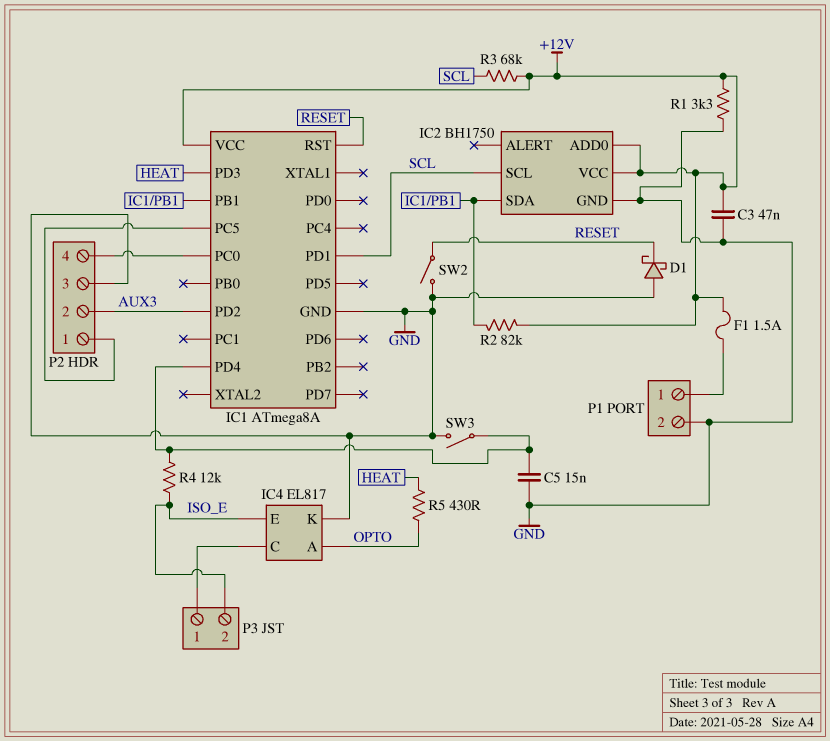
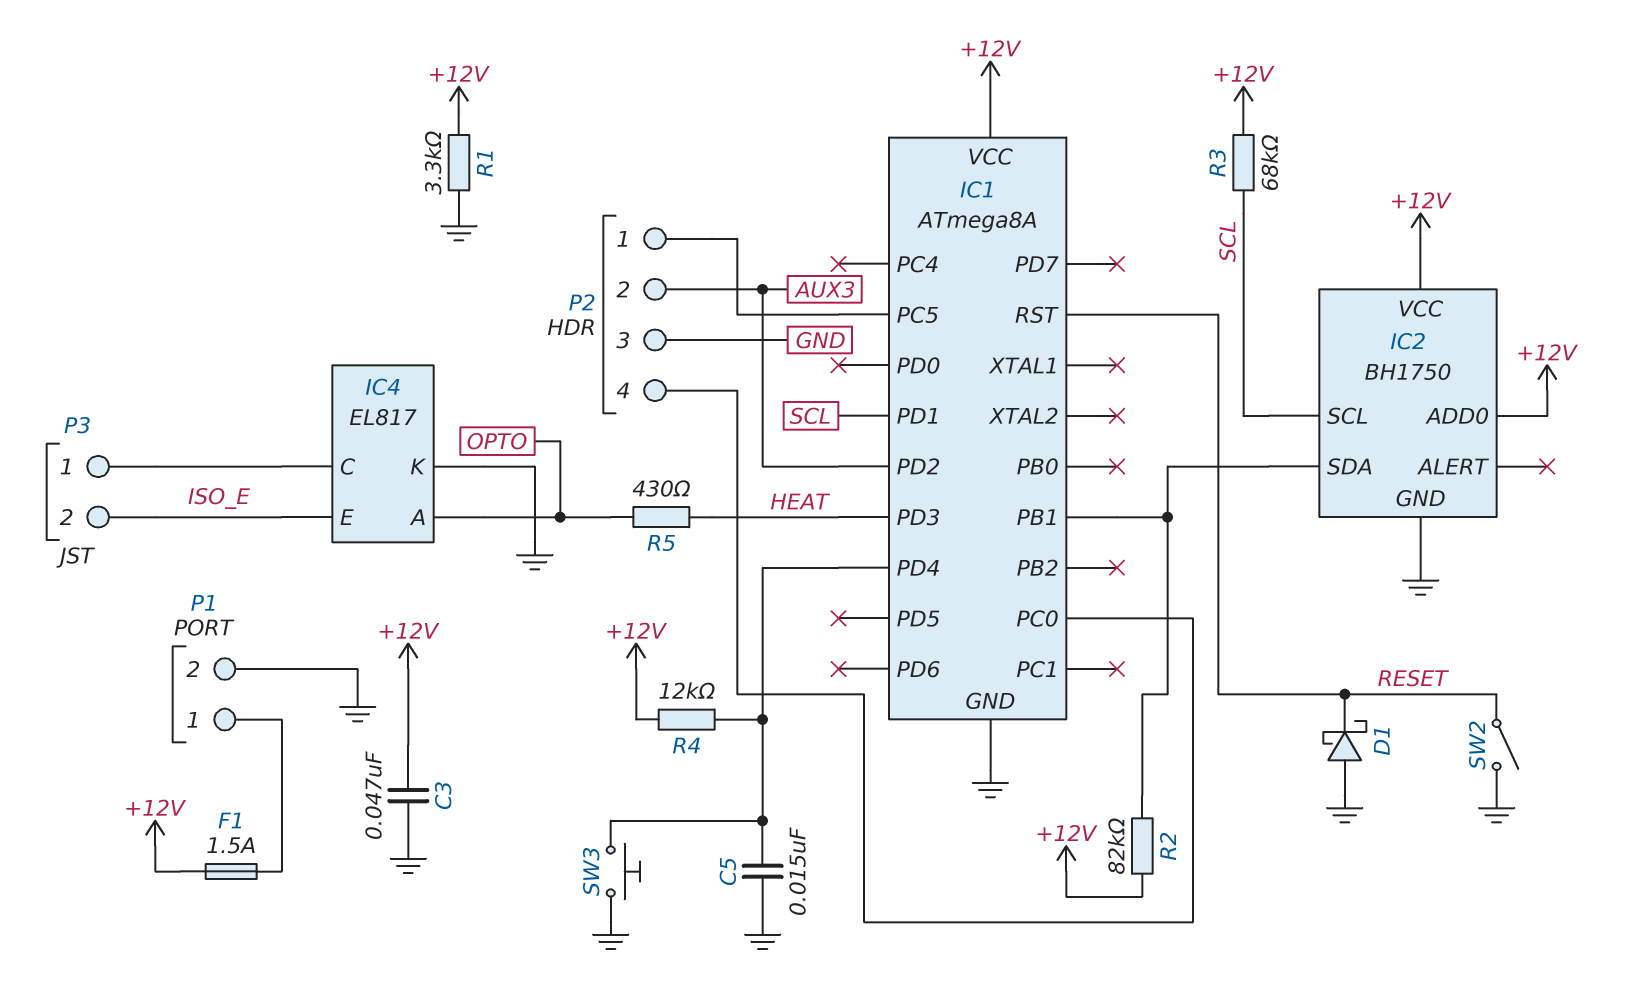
R4: 12k (IC1/PD4, ISO_E) -> 12k (+12V, IC1/PD4)
SW3: switch (GND, IC1/PD4) -> button (GND, IC1/PD4)

